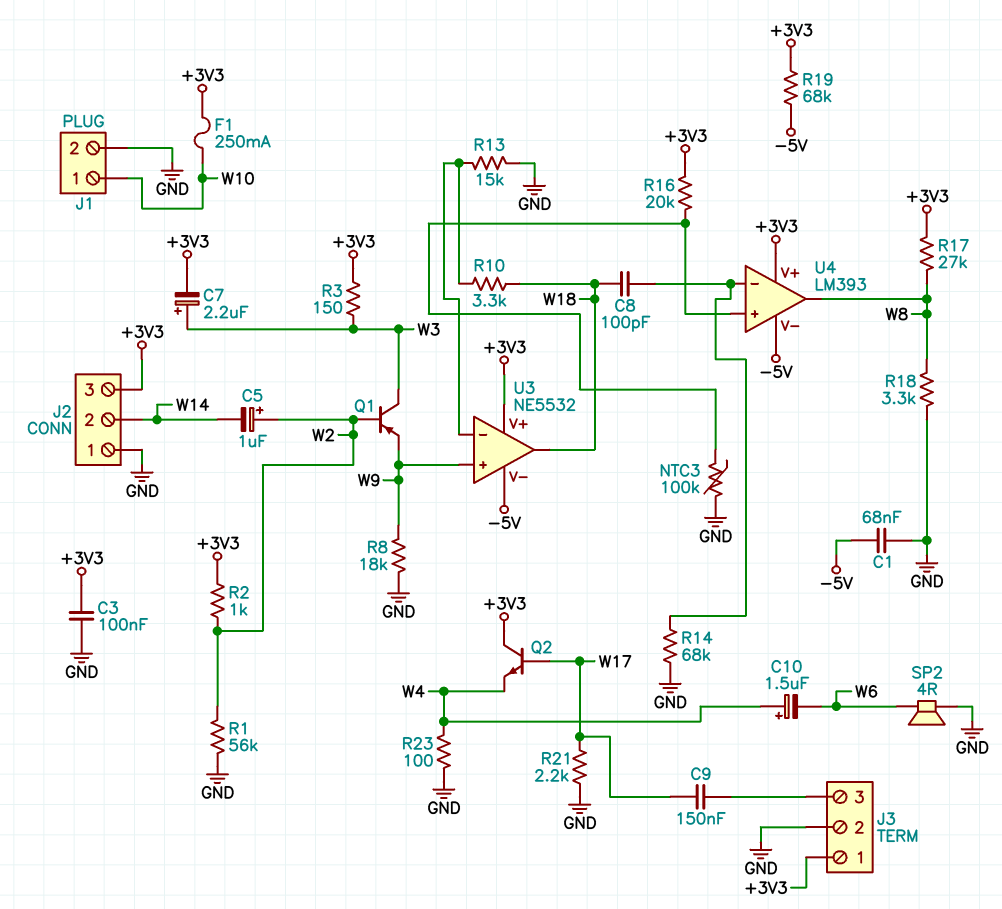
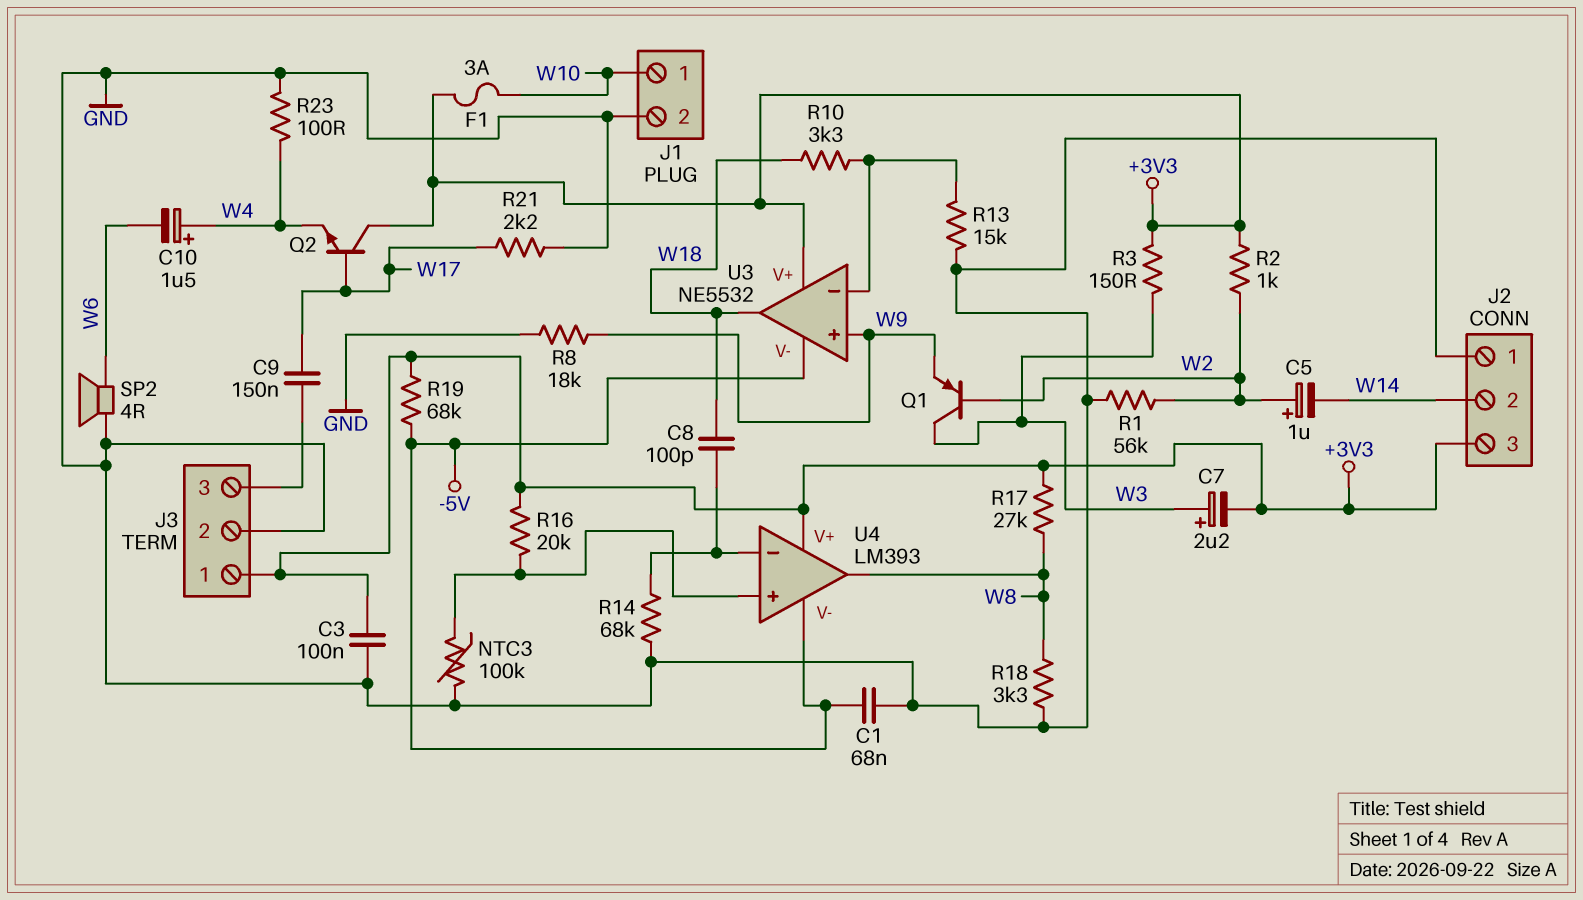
F1: 250mA (+3V3, W10) -> 3A (+3V3, W10)

